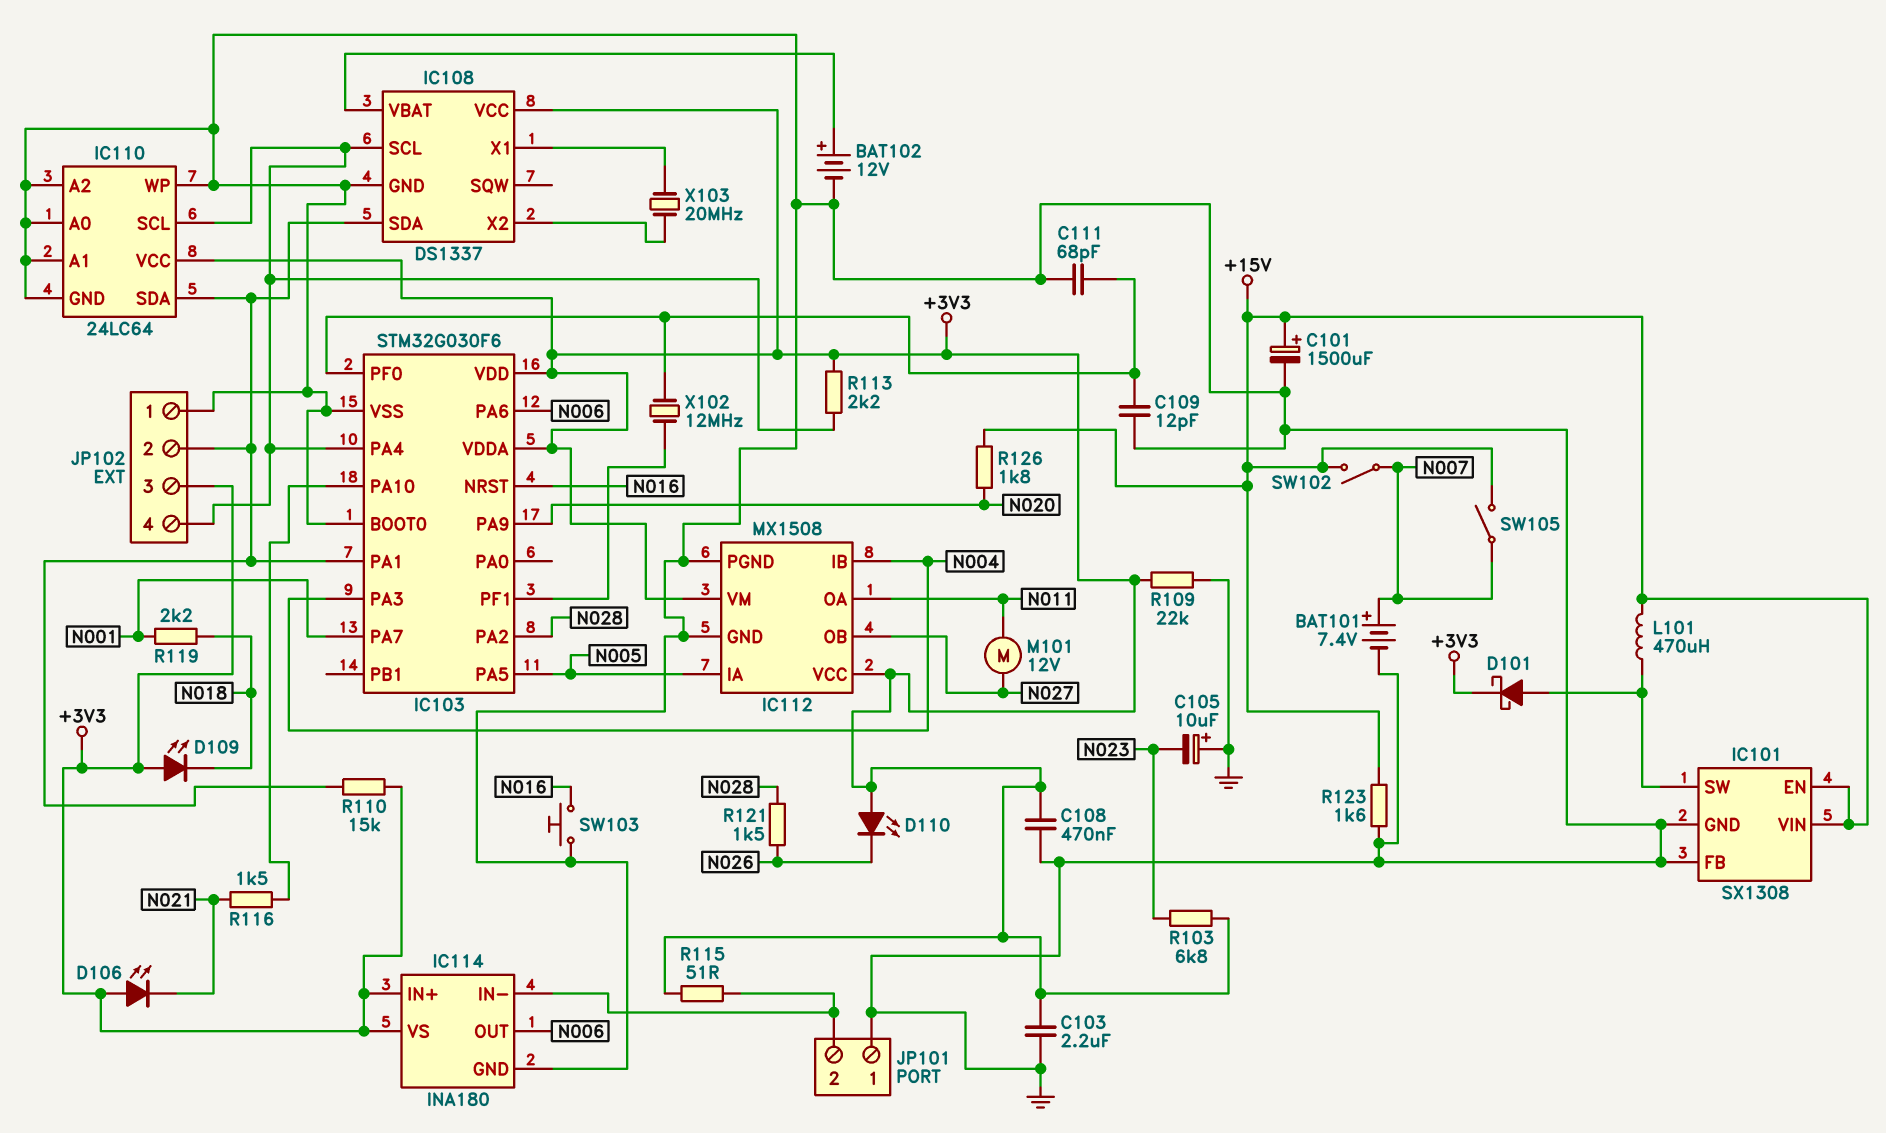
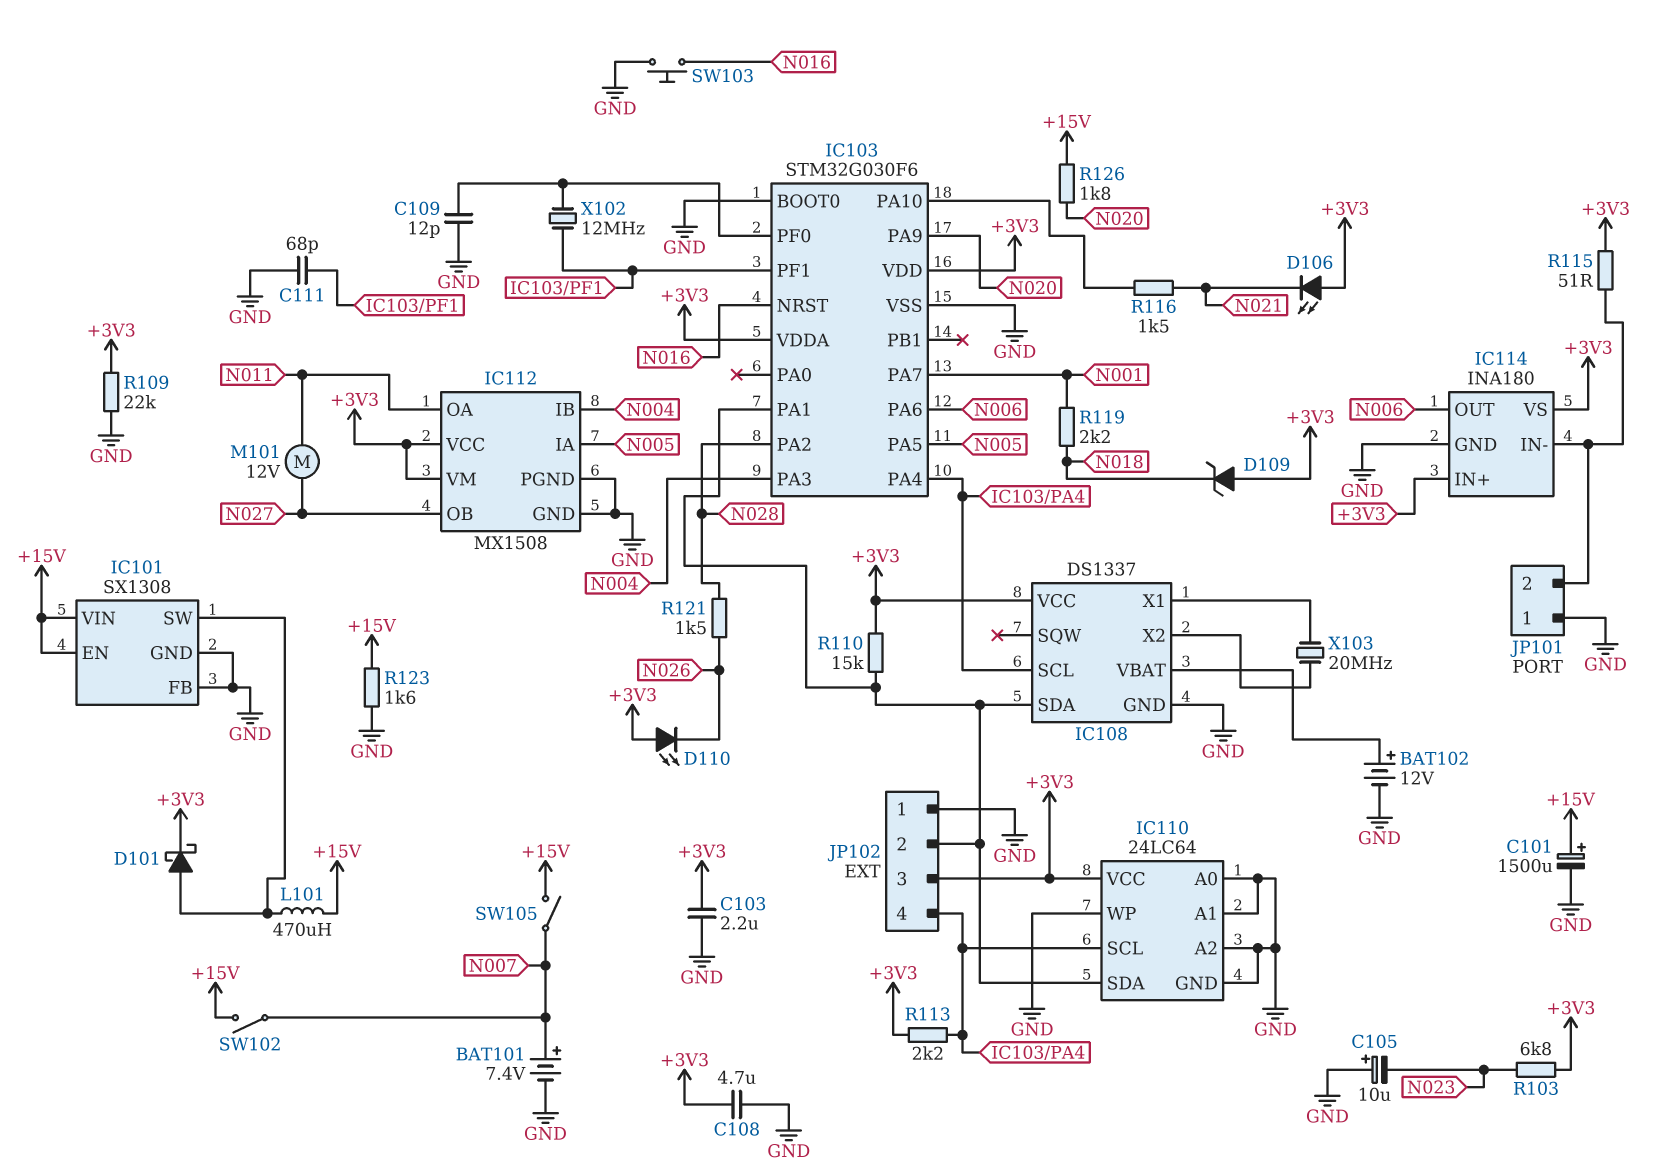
C108: 470nF (+3V3, GND) -> 4.7uF (+3V3, GND)
C111: 68pF (GND, IC103/PF0) -> 68pF (GND, IC103/PF1)
D109: LED (A +3V3, K N018) -> zener (A +3V3, K N018)

